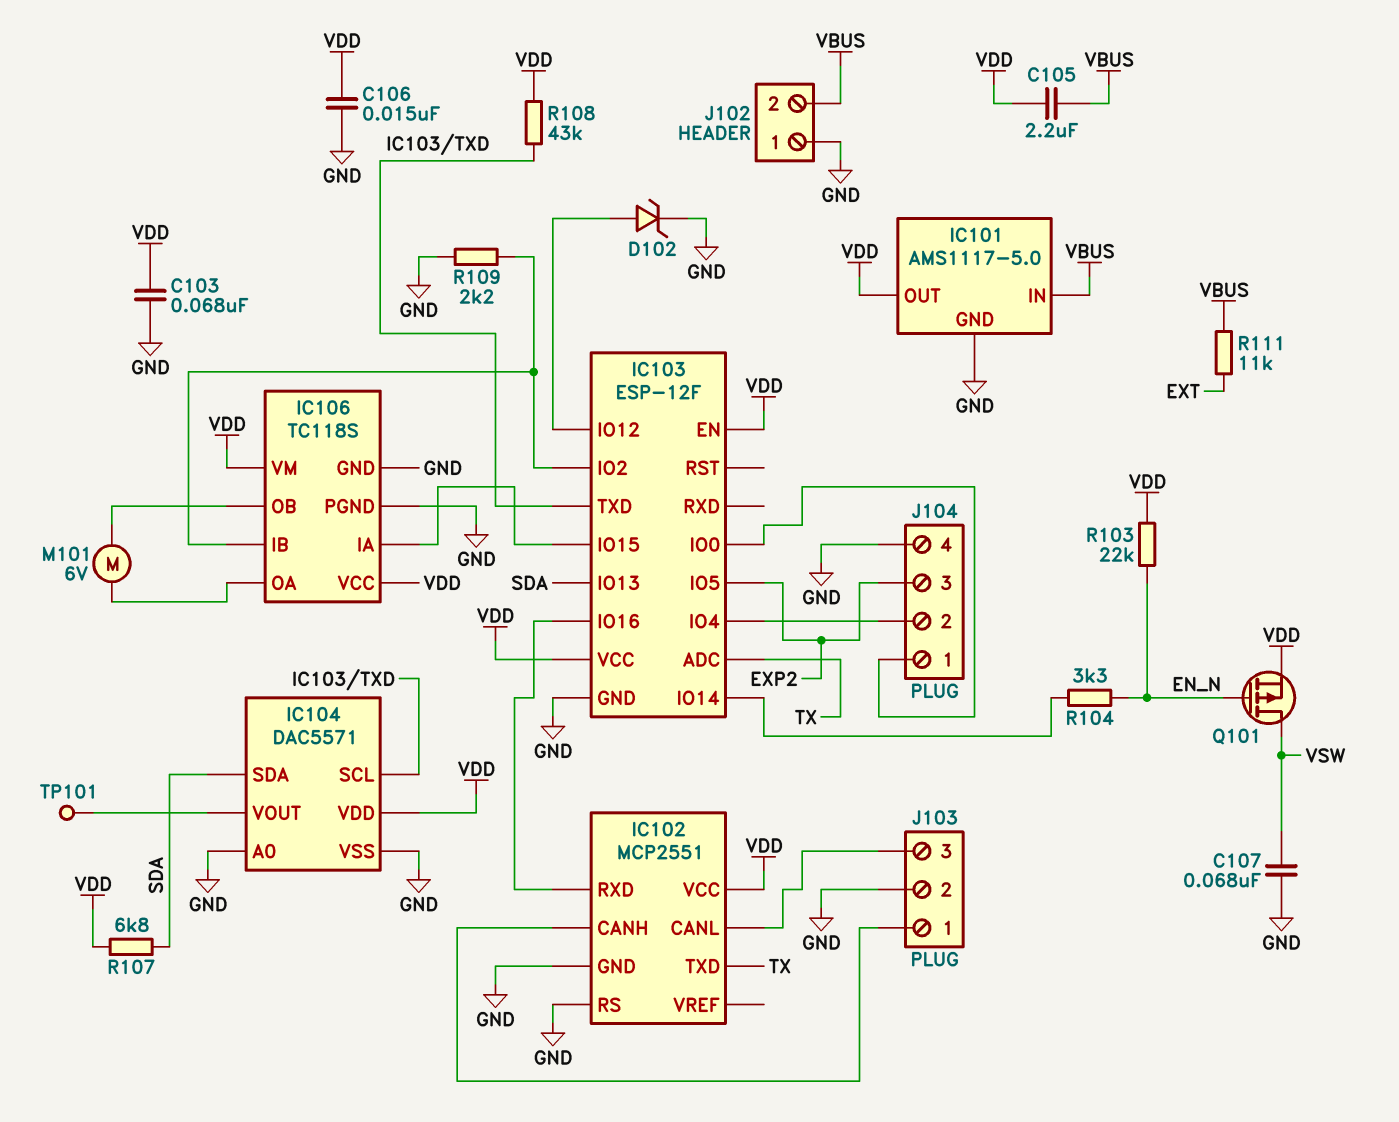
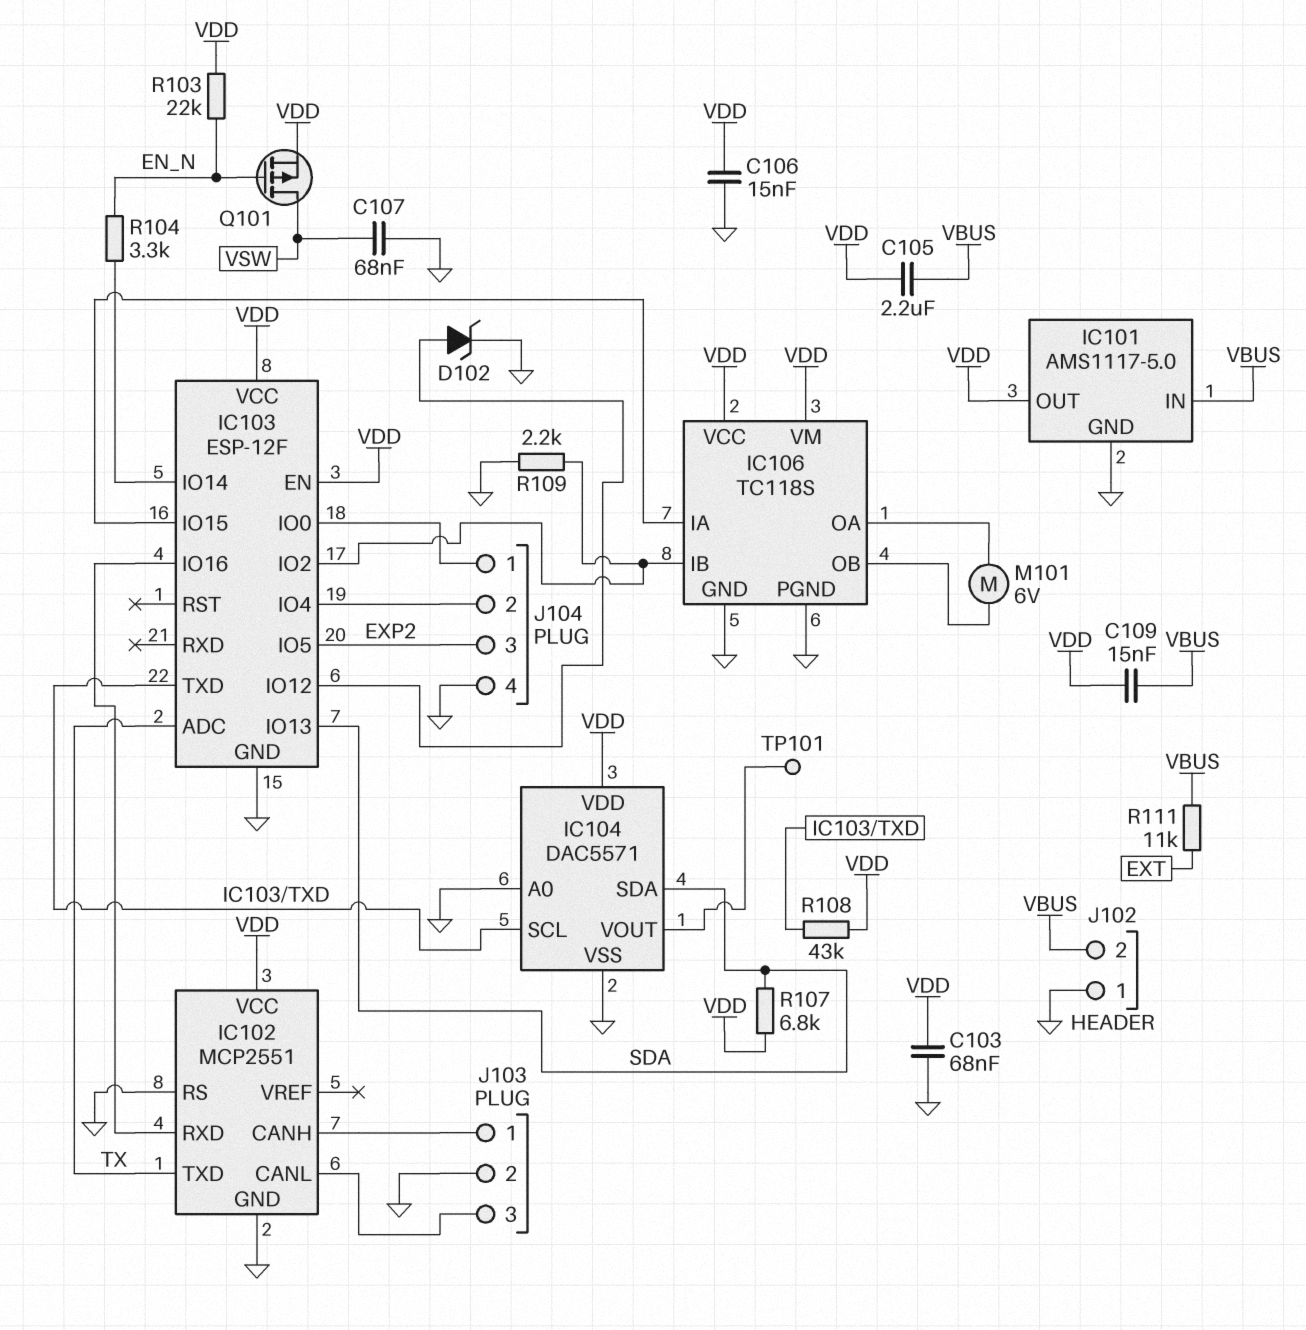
C109: none -> 15nF (VBUS, VDD)

